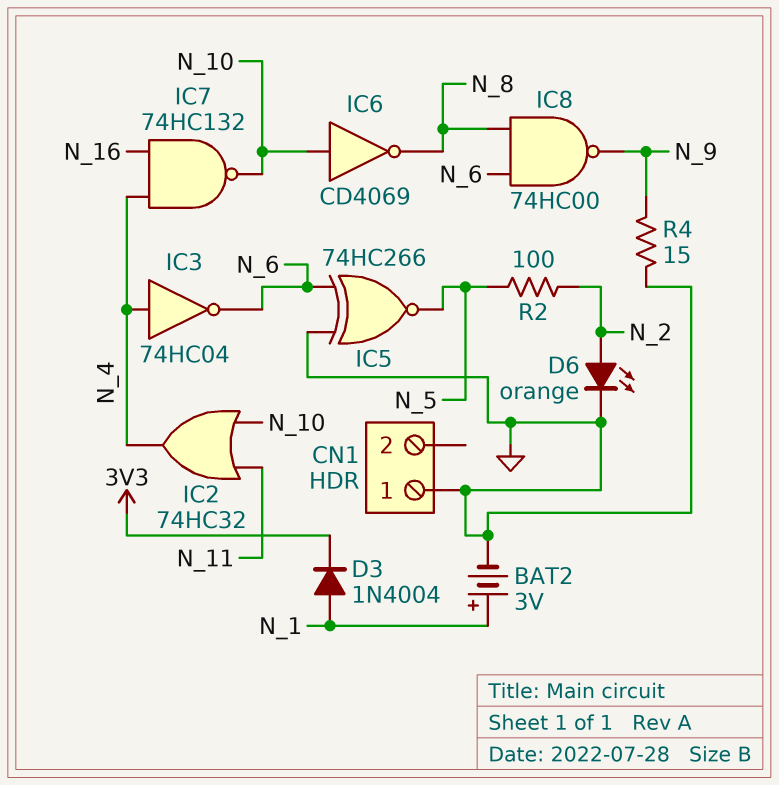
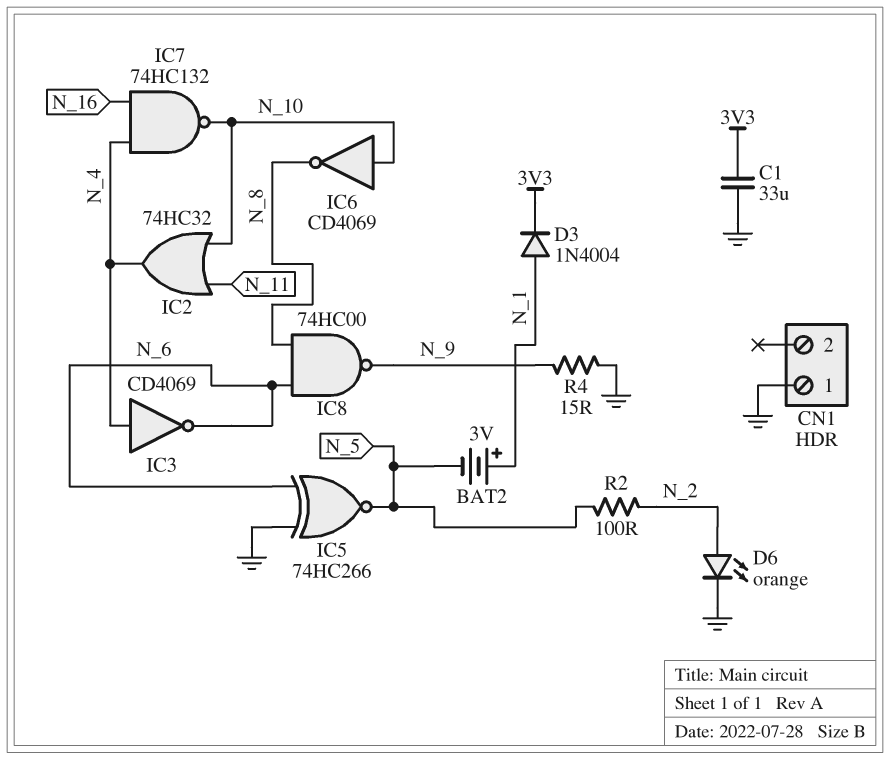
BAT2: 3V (plus N_1, minus GND) -> 3V (plus N_1, minus N_5)
C1: none -> 33uF (3V3, GND)
IC3: NOT 74HC04 (in N_4, out N_6) -> NOT CD4069 (in N_4, out N_6)

